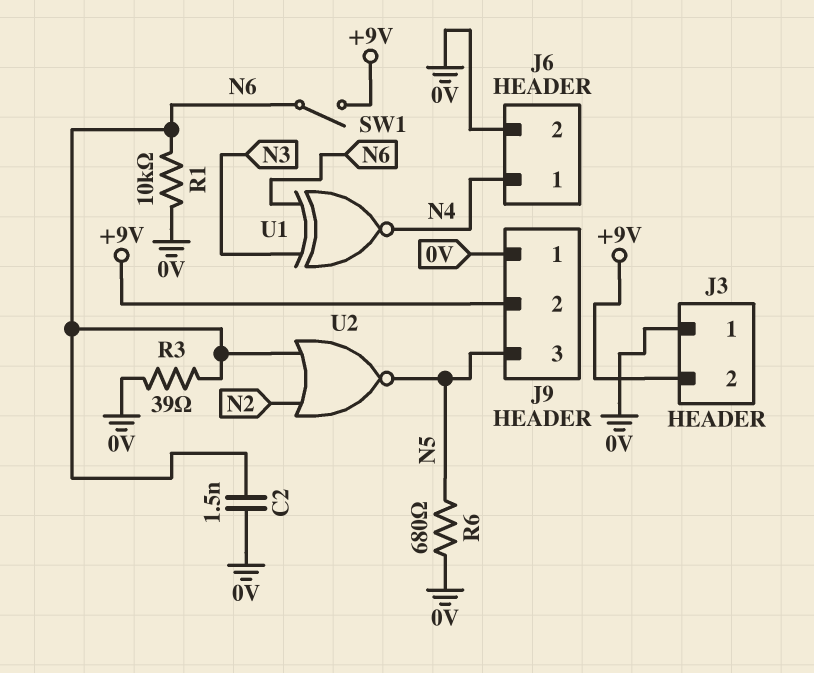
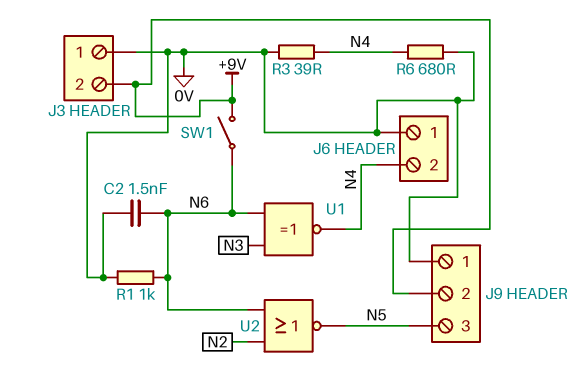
J6 pin 1: N4 -> 0V
J6 pin 2: 0V -> N4
R1: 10k (0V, N6) -> 1k (0V, N6)
R3: 39 (0V, N6) -> 39 (0V, N4)
R6: 680 (0V, N5) -> 680 (0V, N4)

